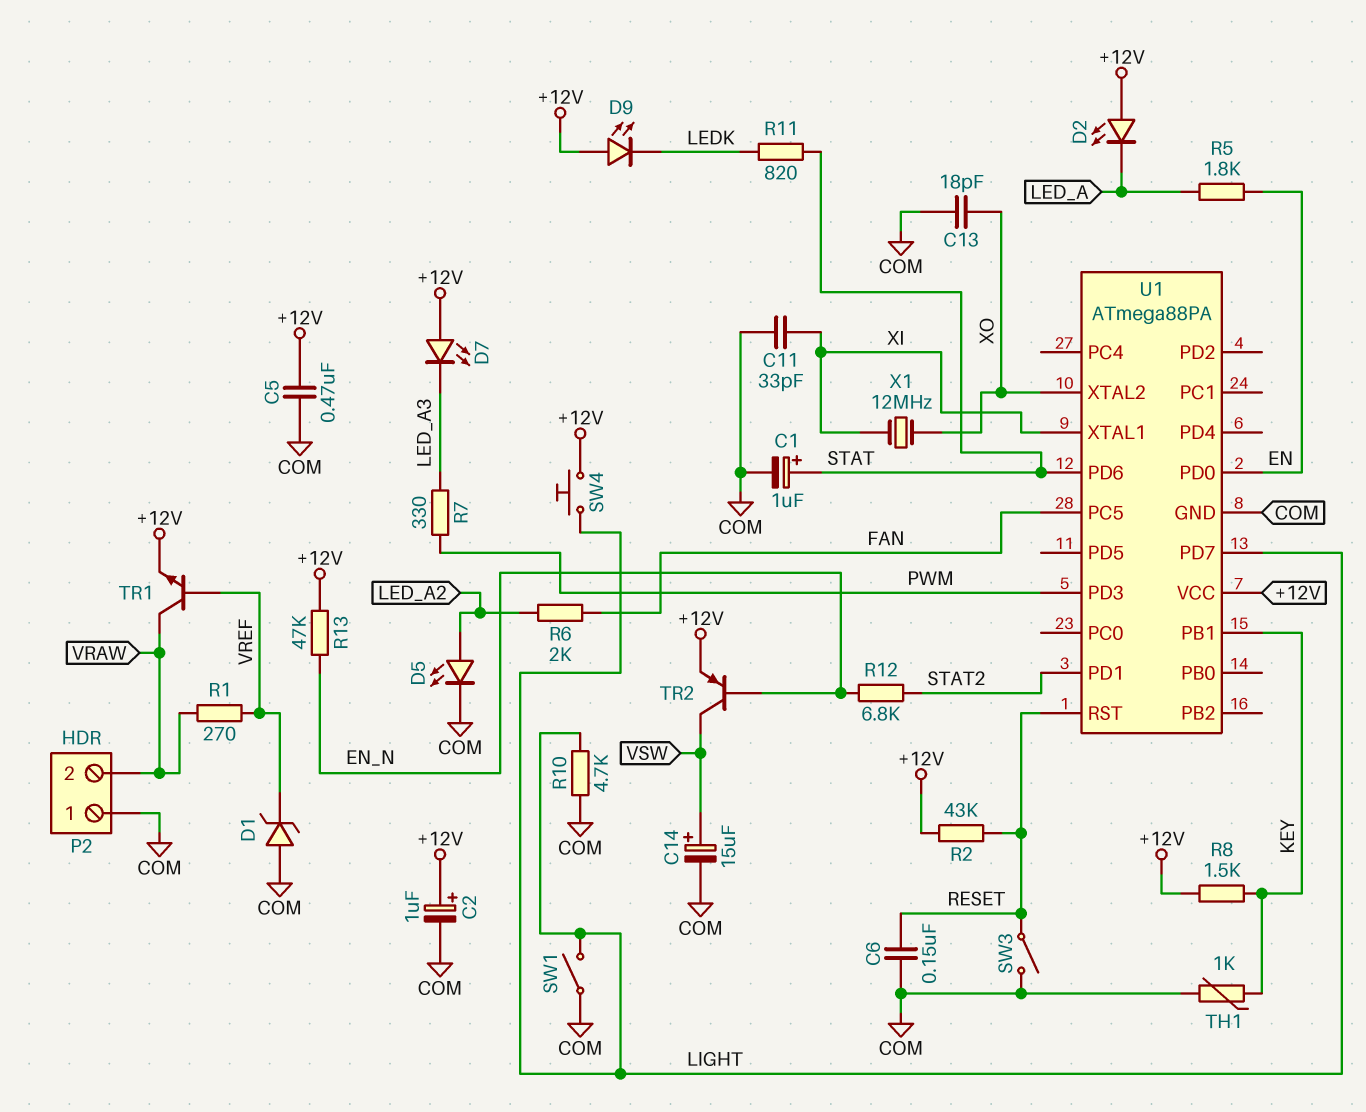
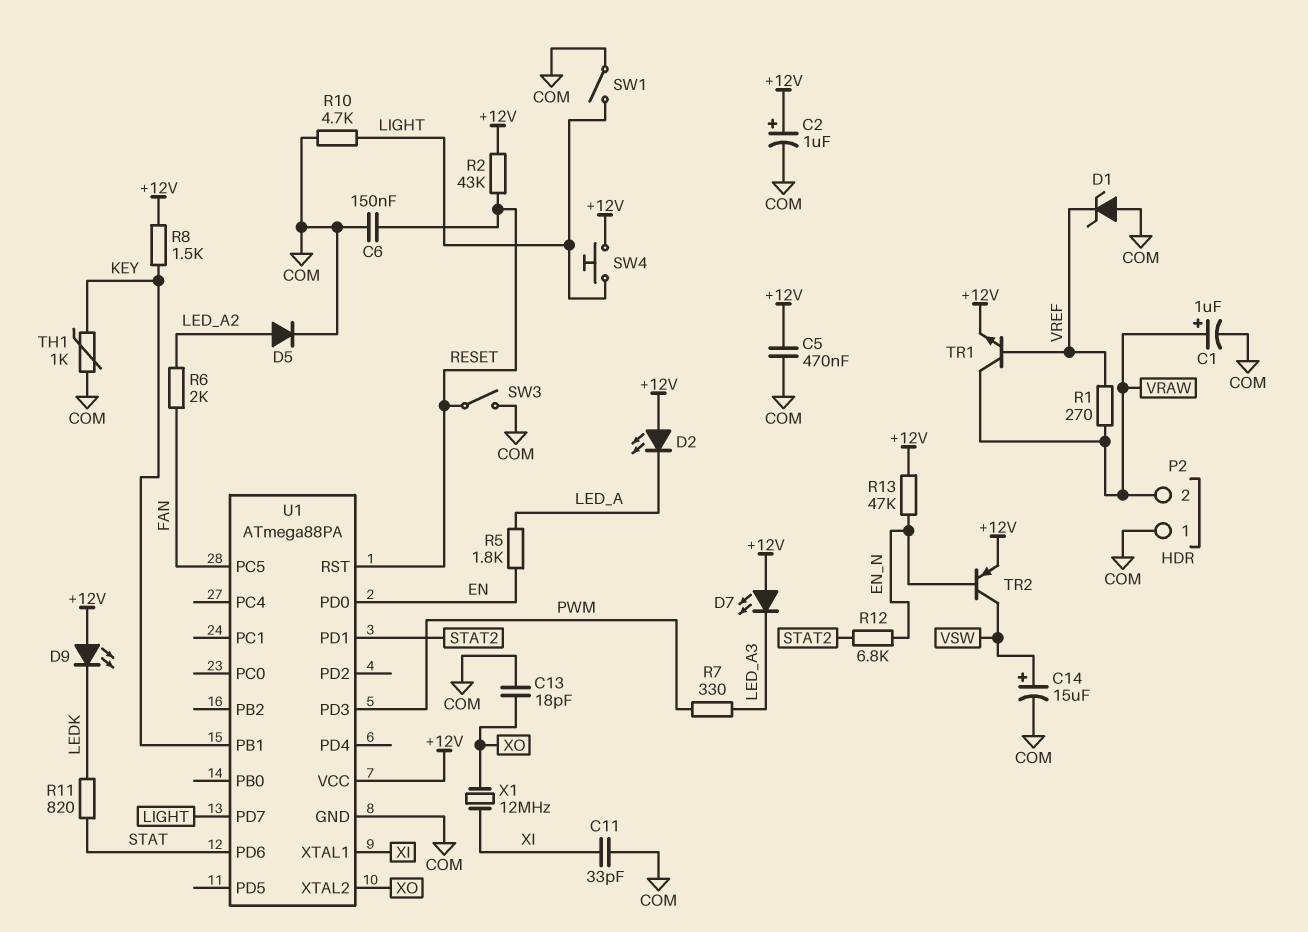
C1: 1uF (plus STAT, minus COM) -> 1uF (plus VRAW, minus COM)
D5: LED (A LED_A2, K COM) -> diode (A LED_A2, K COM)

